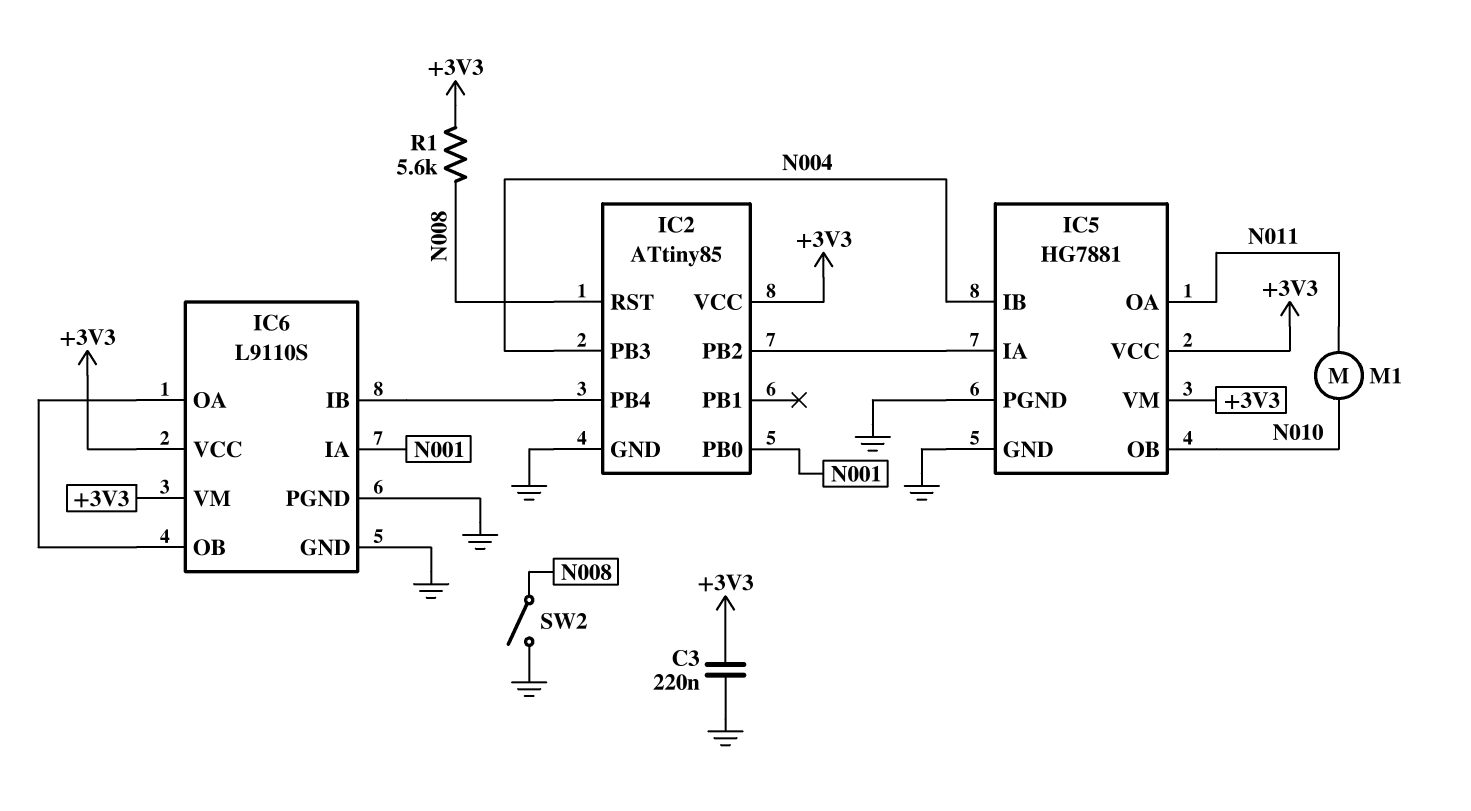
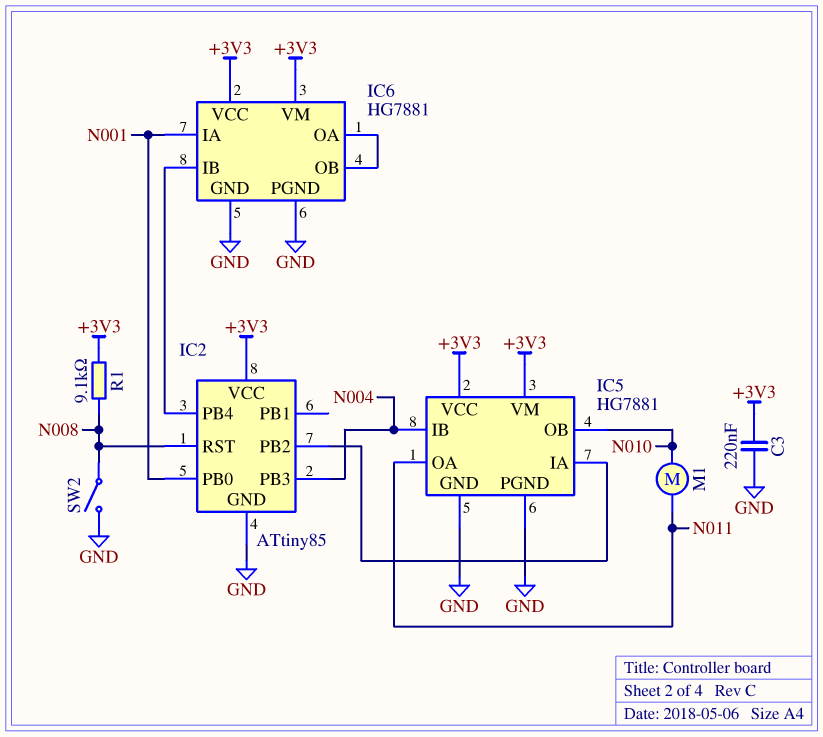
IC6: L9110S -> HG7881
R1: 5.6k (+3V3, N008) -> 9.1k (+3V3, N008)

